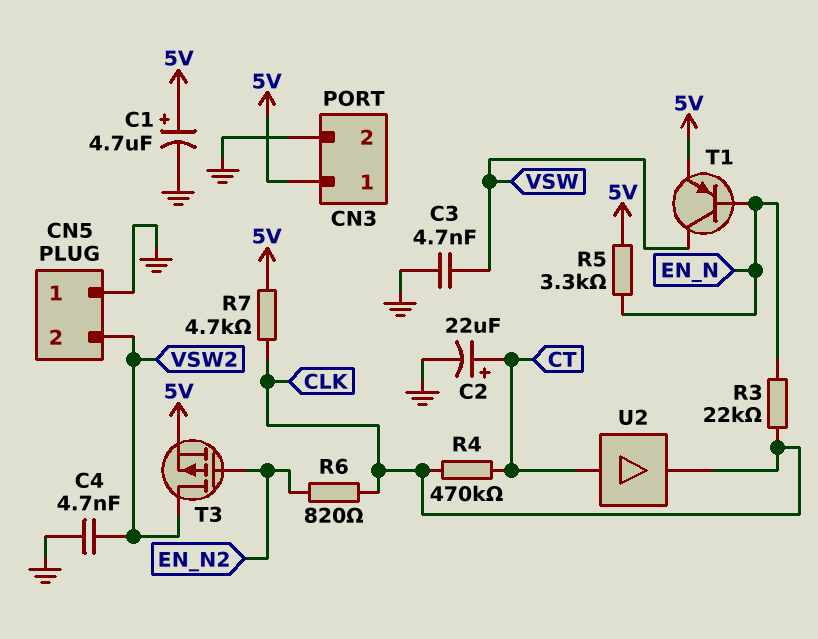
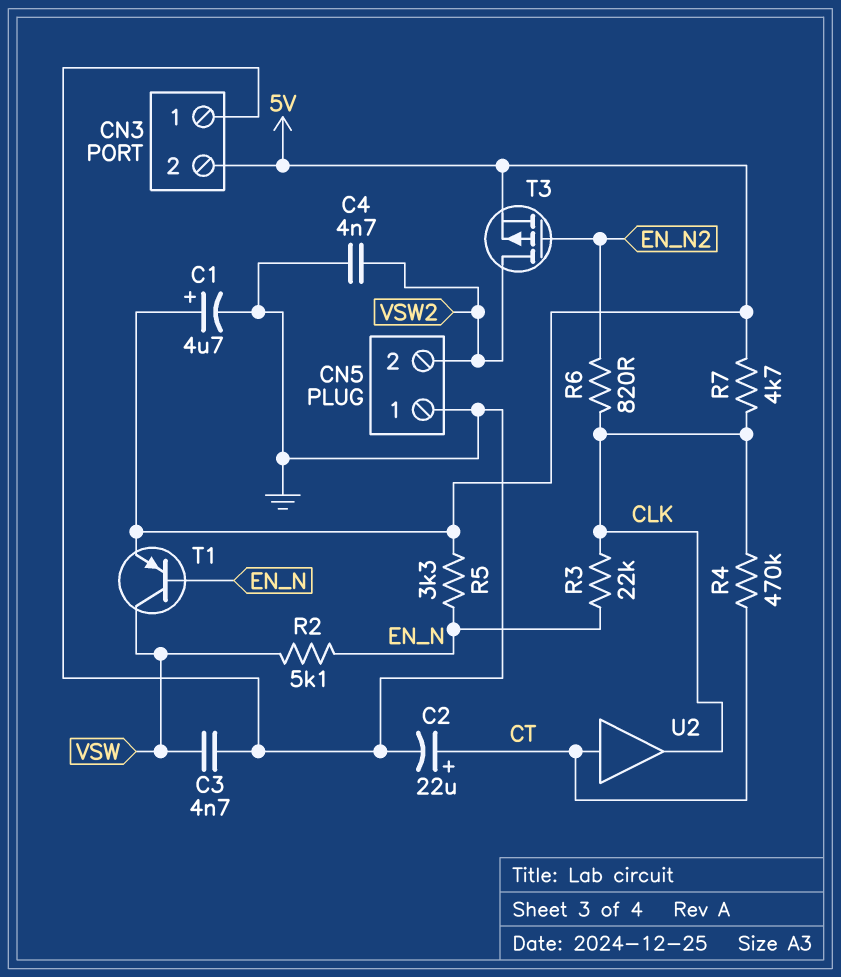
CN3 pin 1: 5V -> GND
CN3 pin 2: GND -> 5V
R2: none -> 5.1k (EN_N, VSW)

